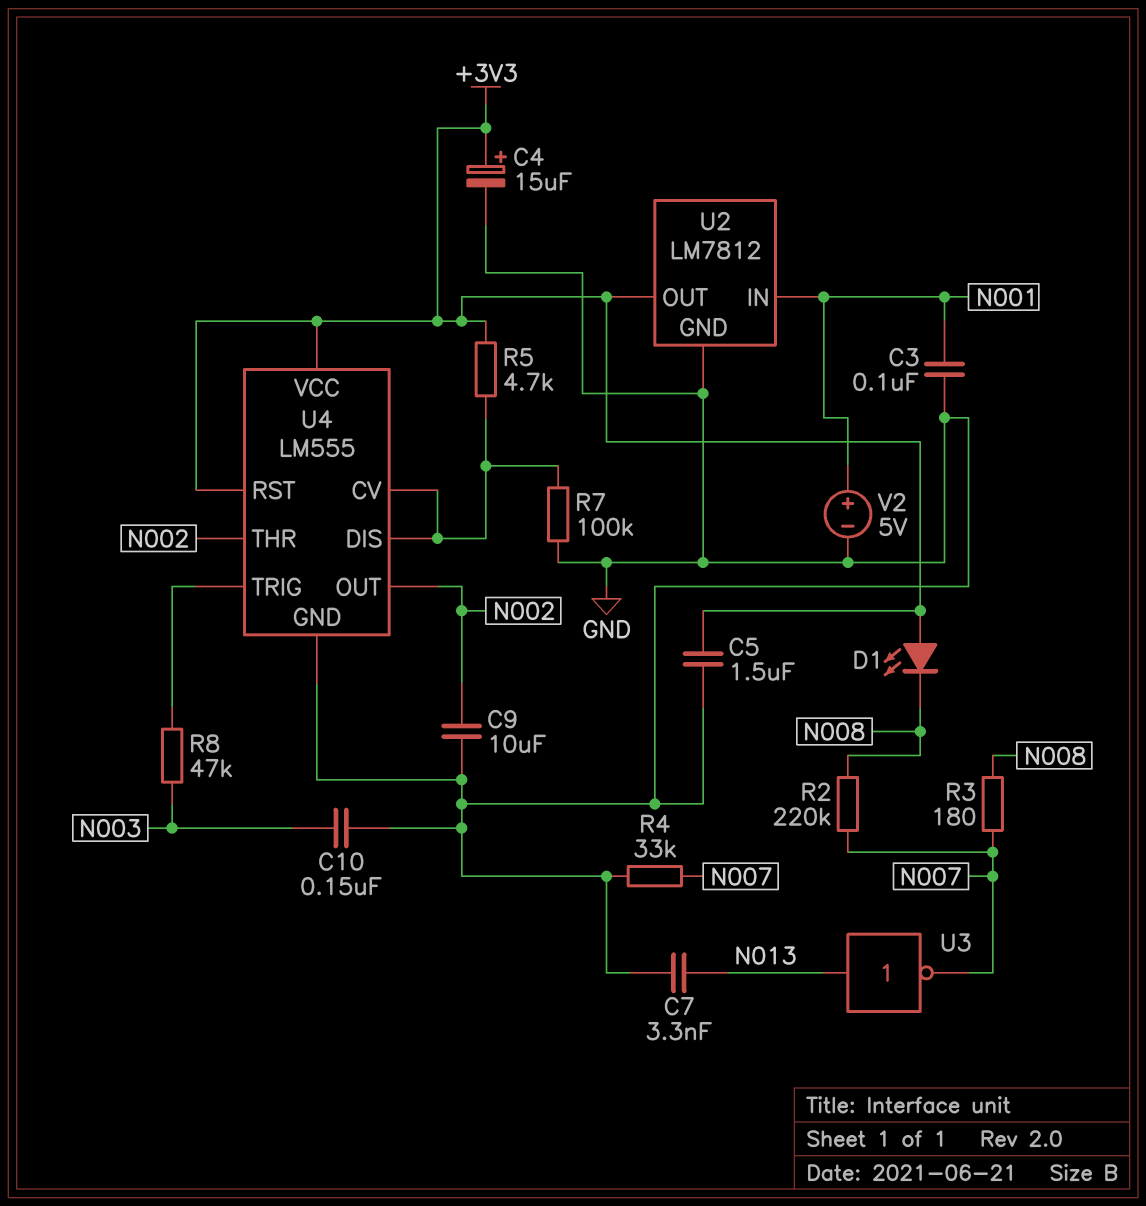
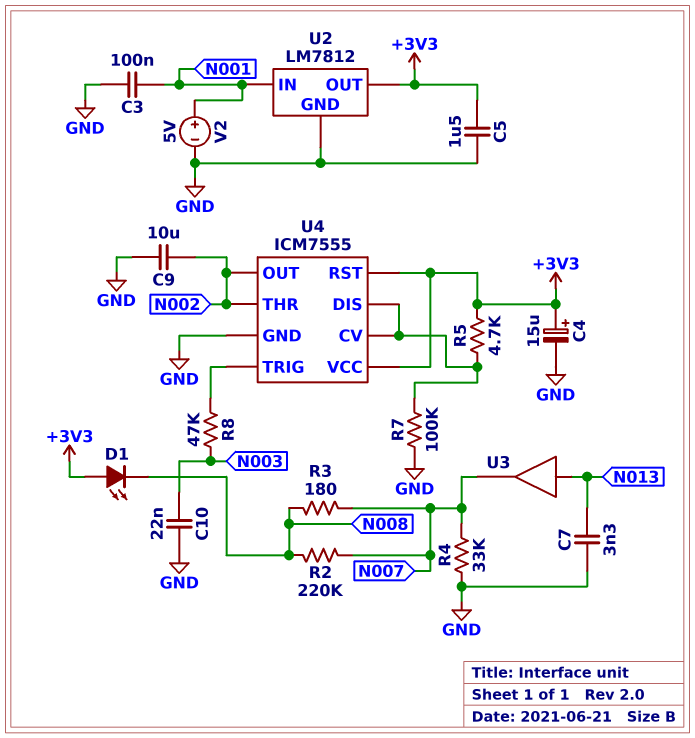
C10: 150nF (GND, N003) -> 22nF (GND, N003)
U3: NOT (in N013, out N007) -> buffer (in N013, out N007)
U4: LM555 -> ICM7555

